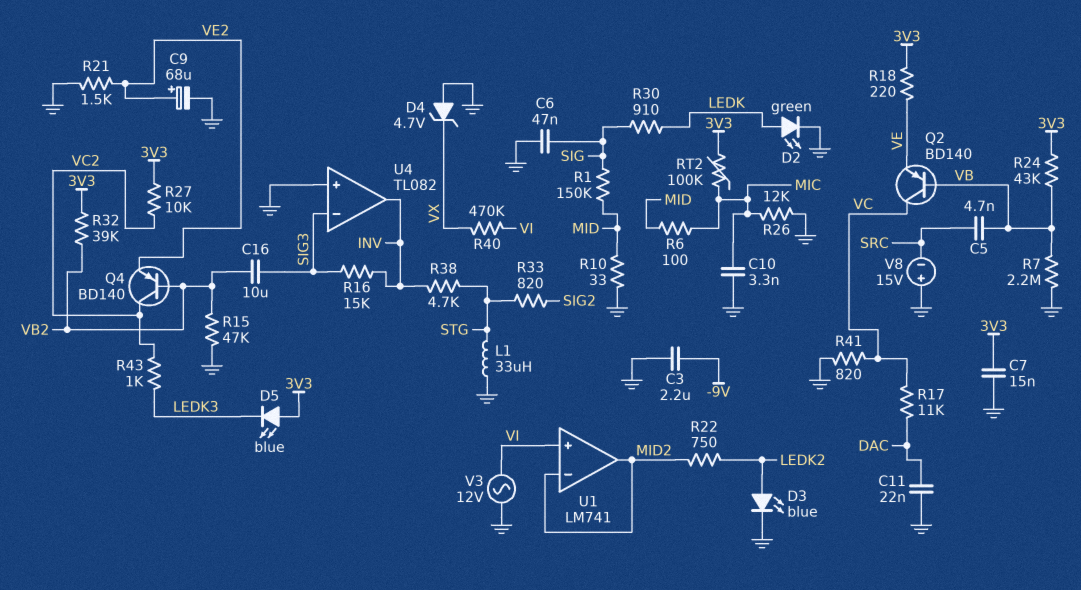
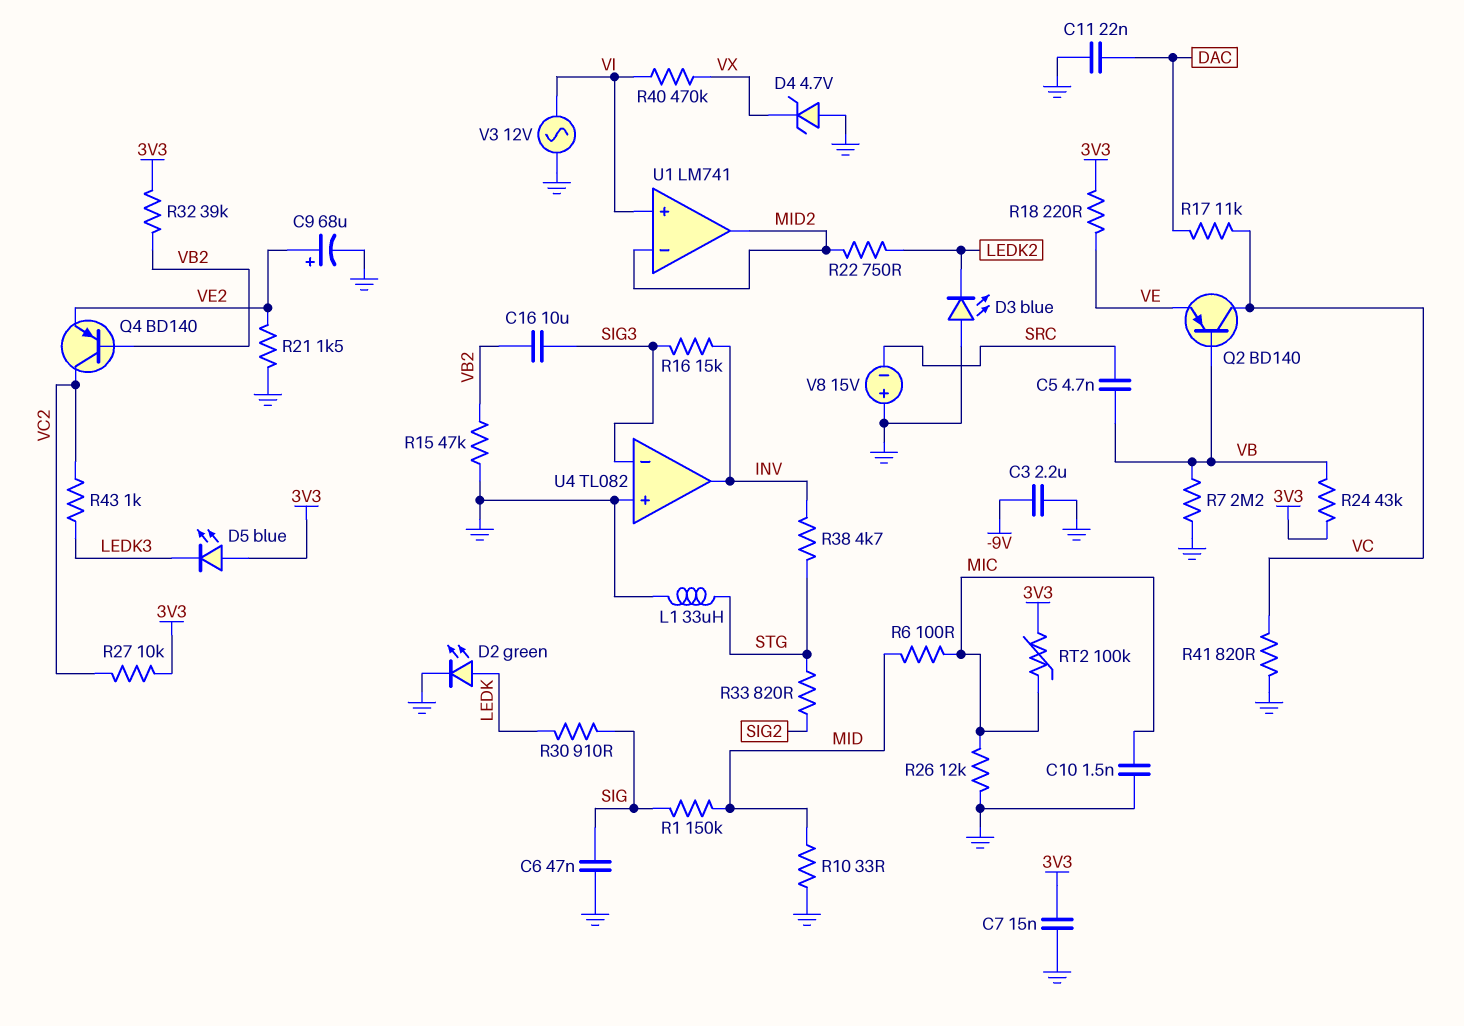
C10: 3.3nF (GND, MIC) -> 1.5nF (GND, MIC)
D3: LED blue (A LEDK2, K GND) -> LED blue (A GND, K LEDK2)

